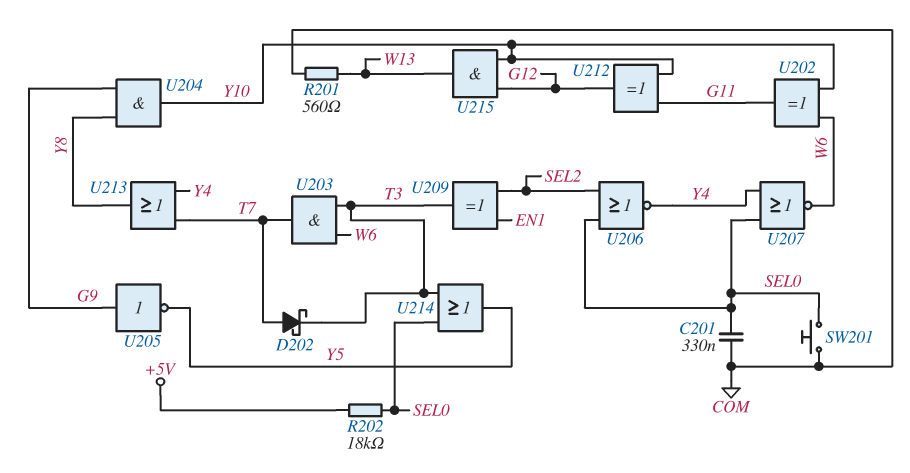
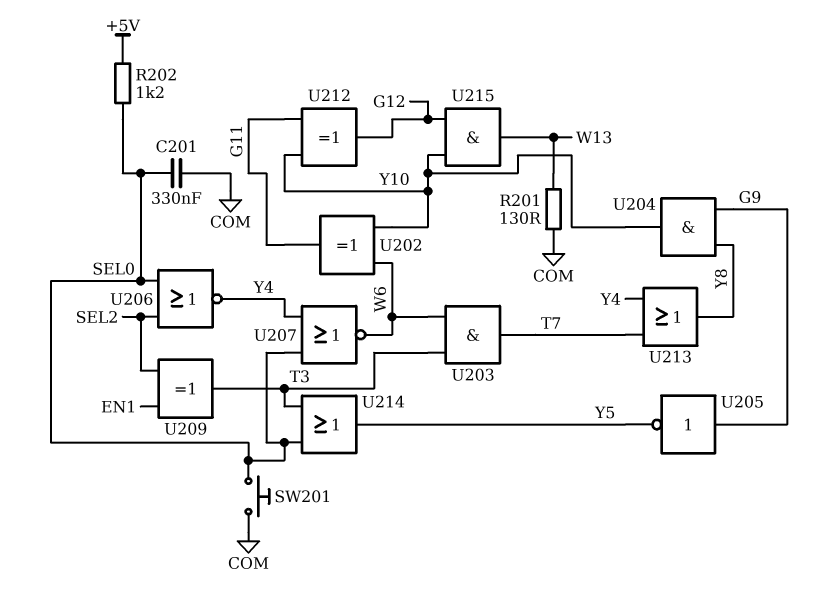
D202: schottky (A T7, K T3) -> none
R201: 560 (COM, W13) -> 130 (COM, W13)
R202: 18k (+5V, SEL0) -> 1.2k (+5V, SEL0)

